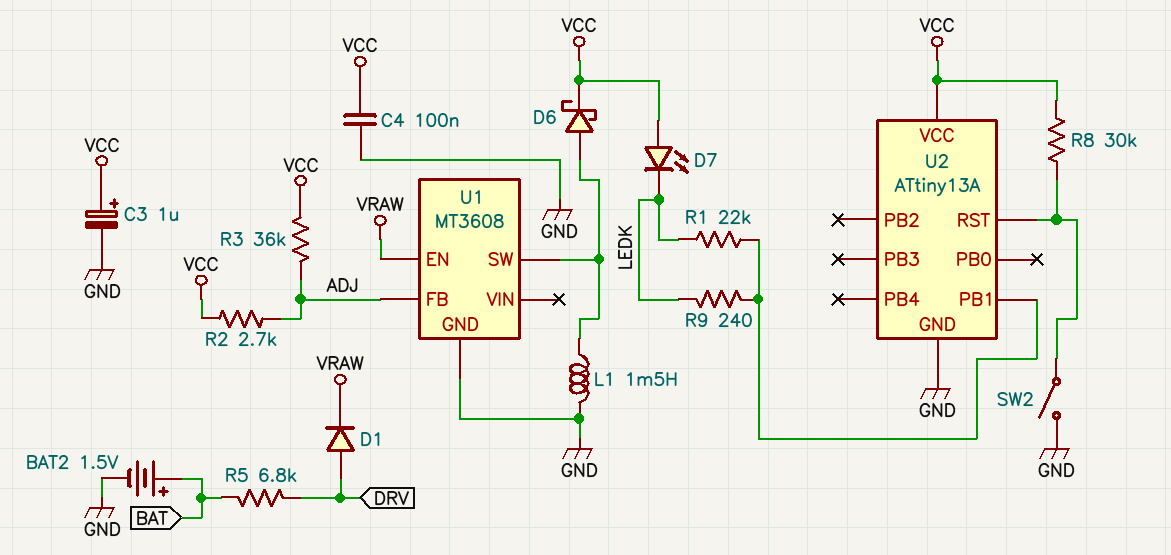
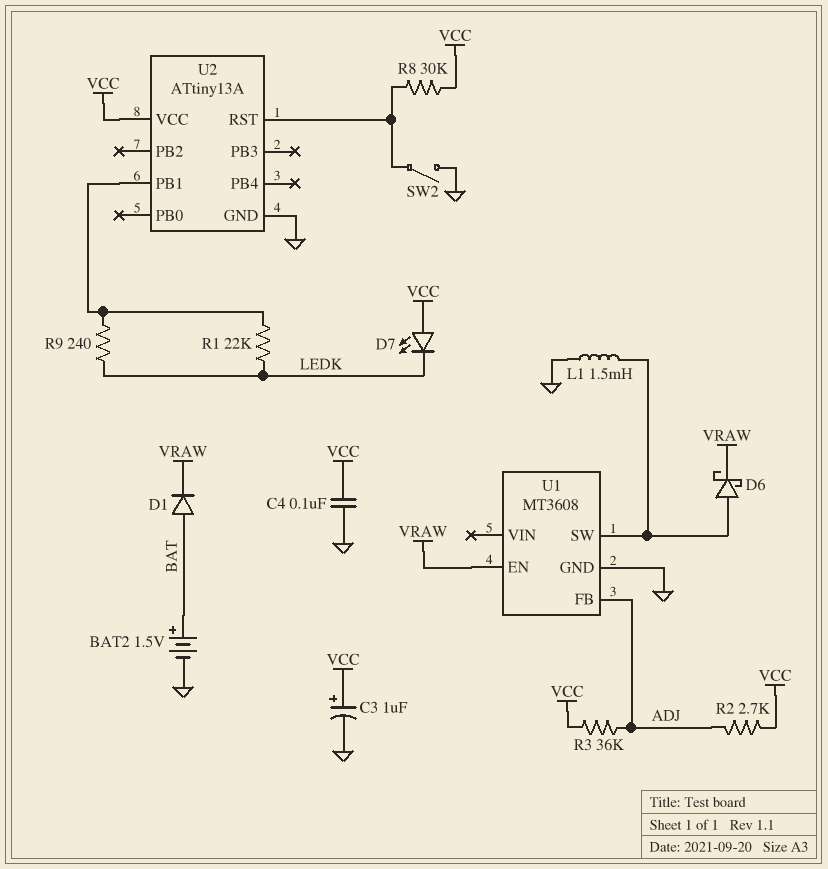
D1: diode (A DRV, K VRAW) -> diode (A BAT, K VRAW)
D6: schottky (A U1/SW, K VCC) -> schottky (A U1/SW, K VRAW)
R5: 6.8k (BAT, DRV) -> none

